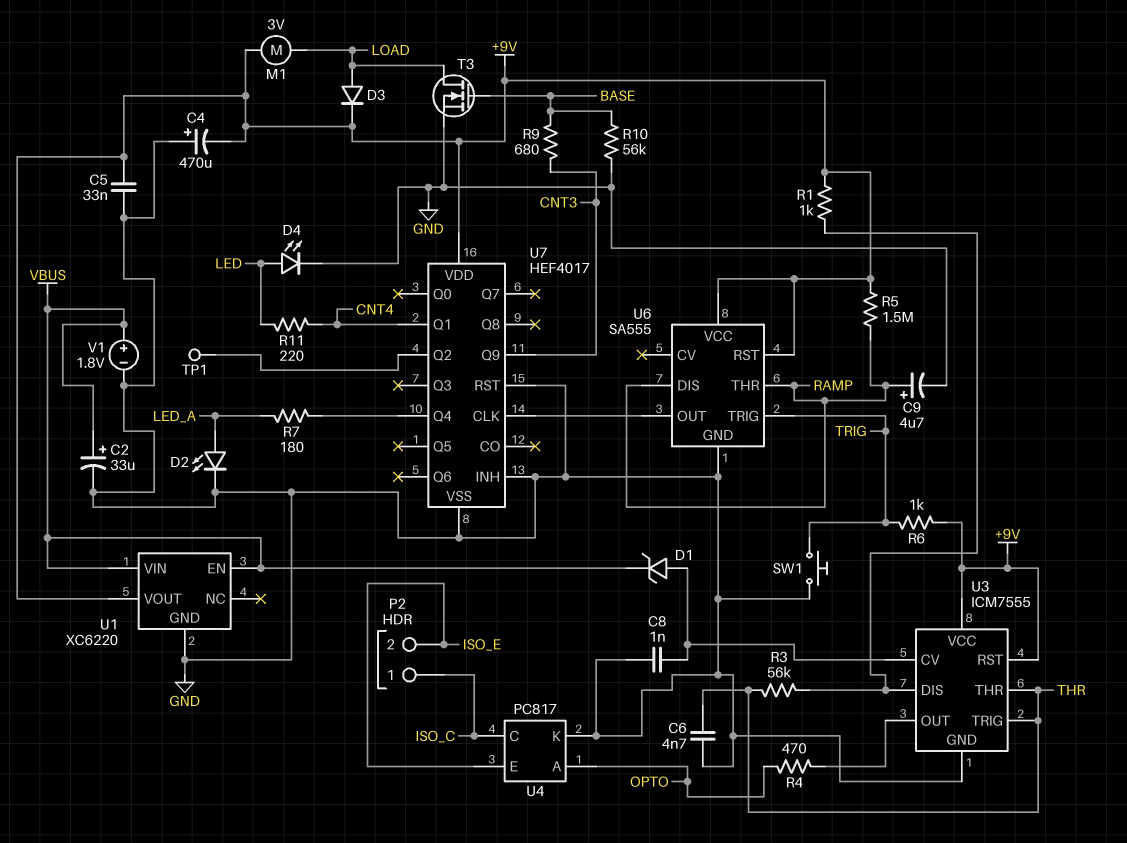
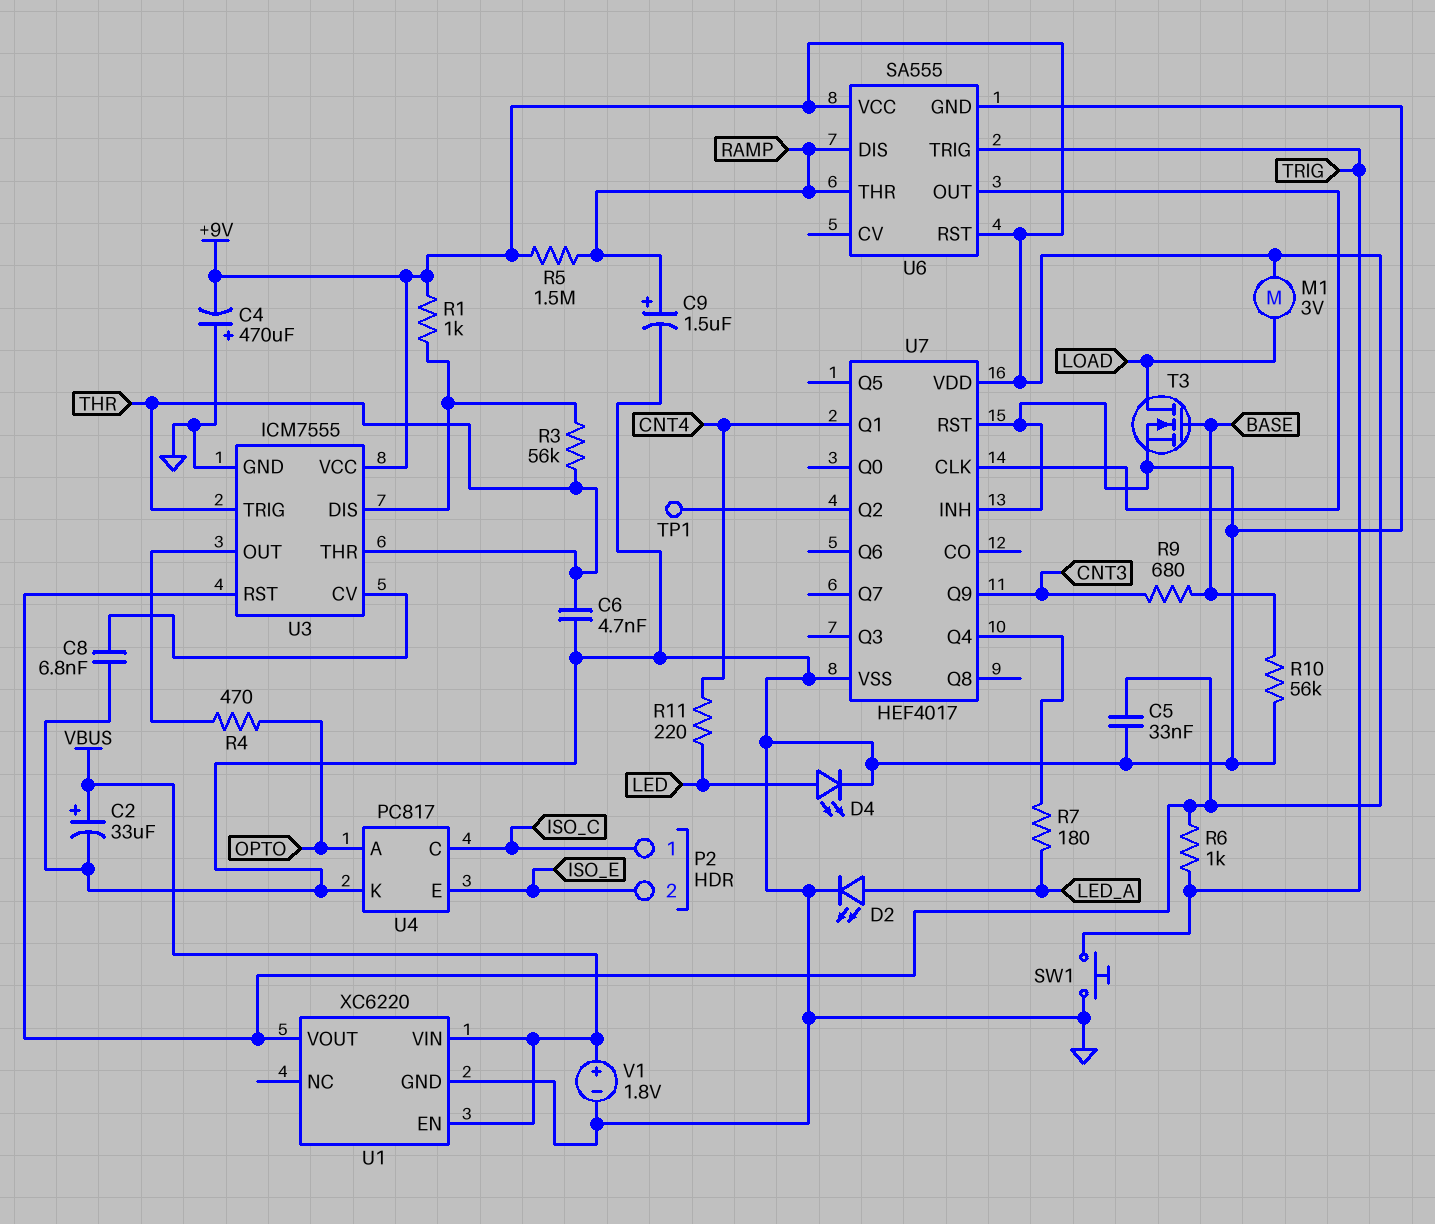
C8: 1nF (GND, U3/CV) -> 6.8nF (GND, U3/CV)
C9: 4.7uF (plus RAMP, minus GND) -> 1.5uF (plus RAMP, minus GND)
D1: zener (A U3/CV, K VBUS) -> none
D3: diode (A LOAD, K +9V) -> none

